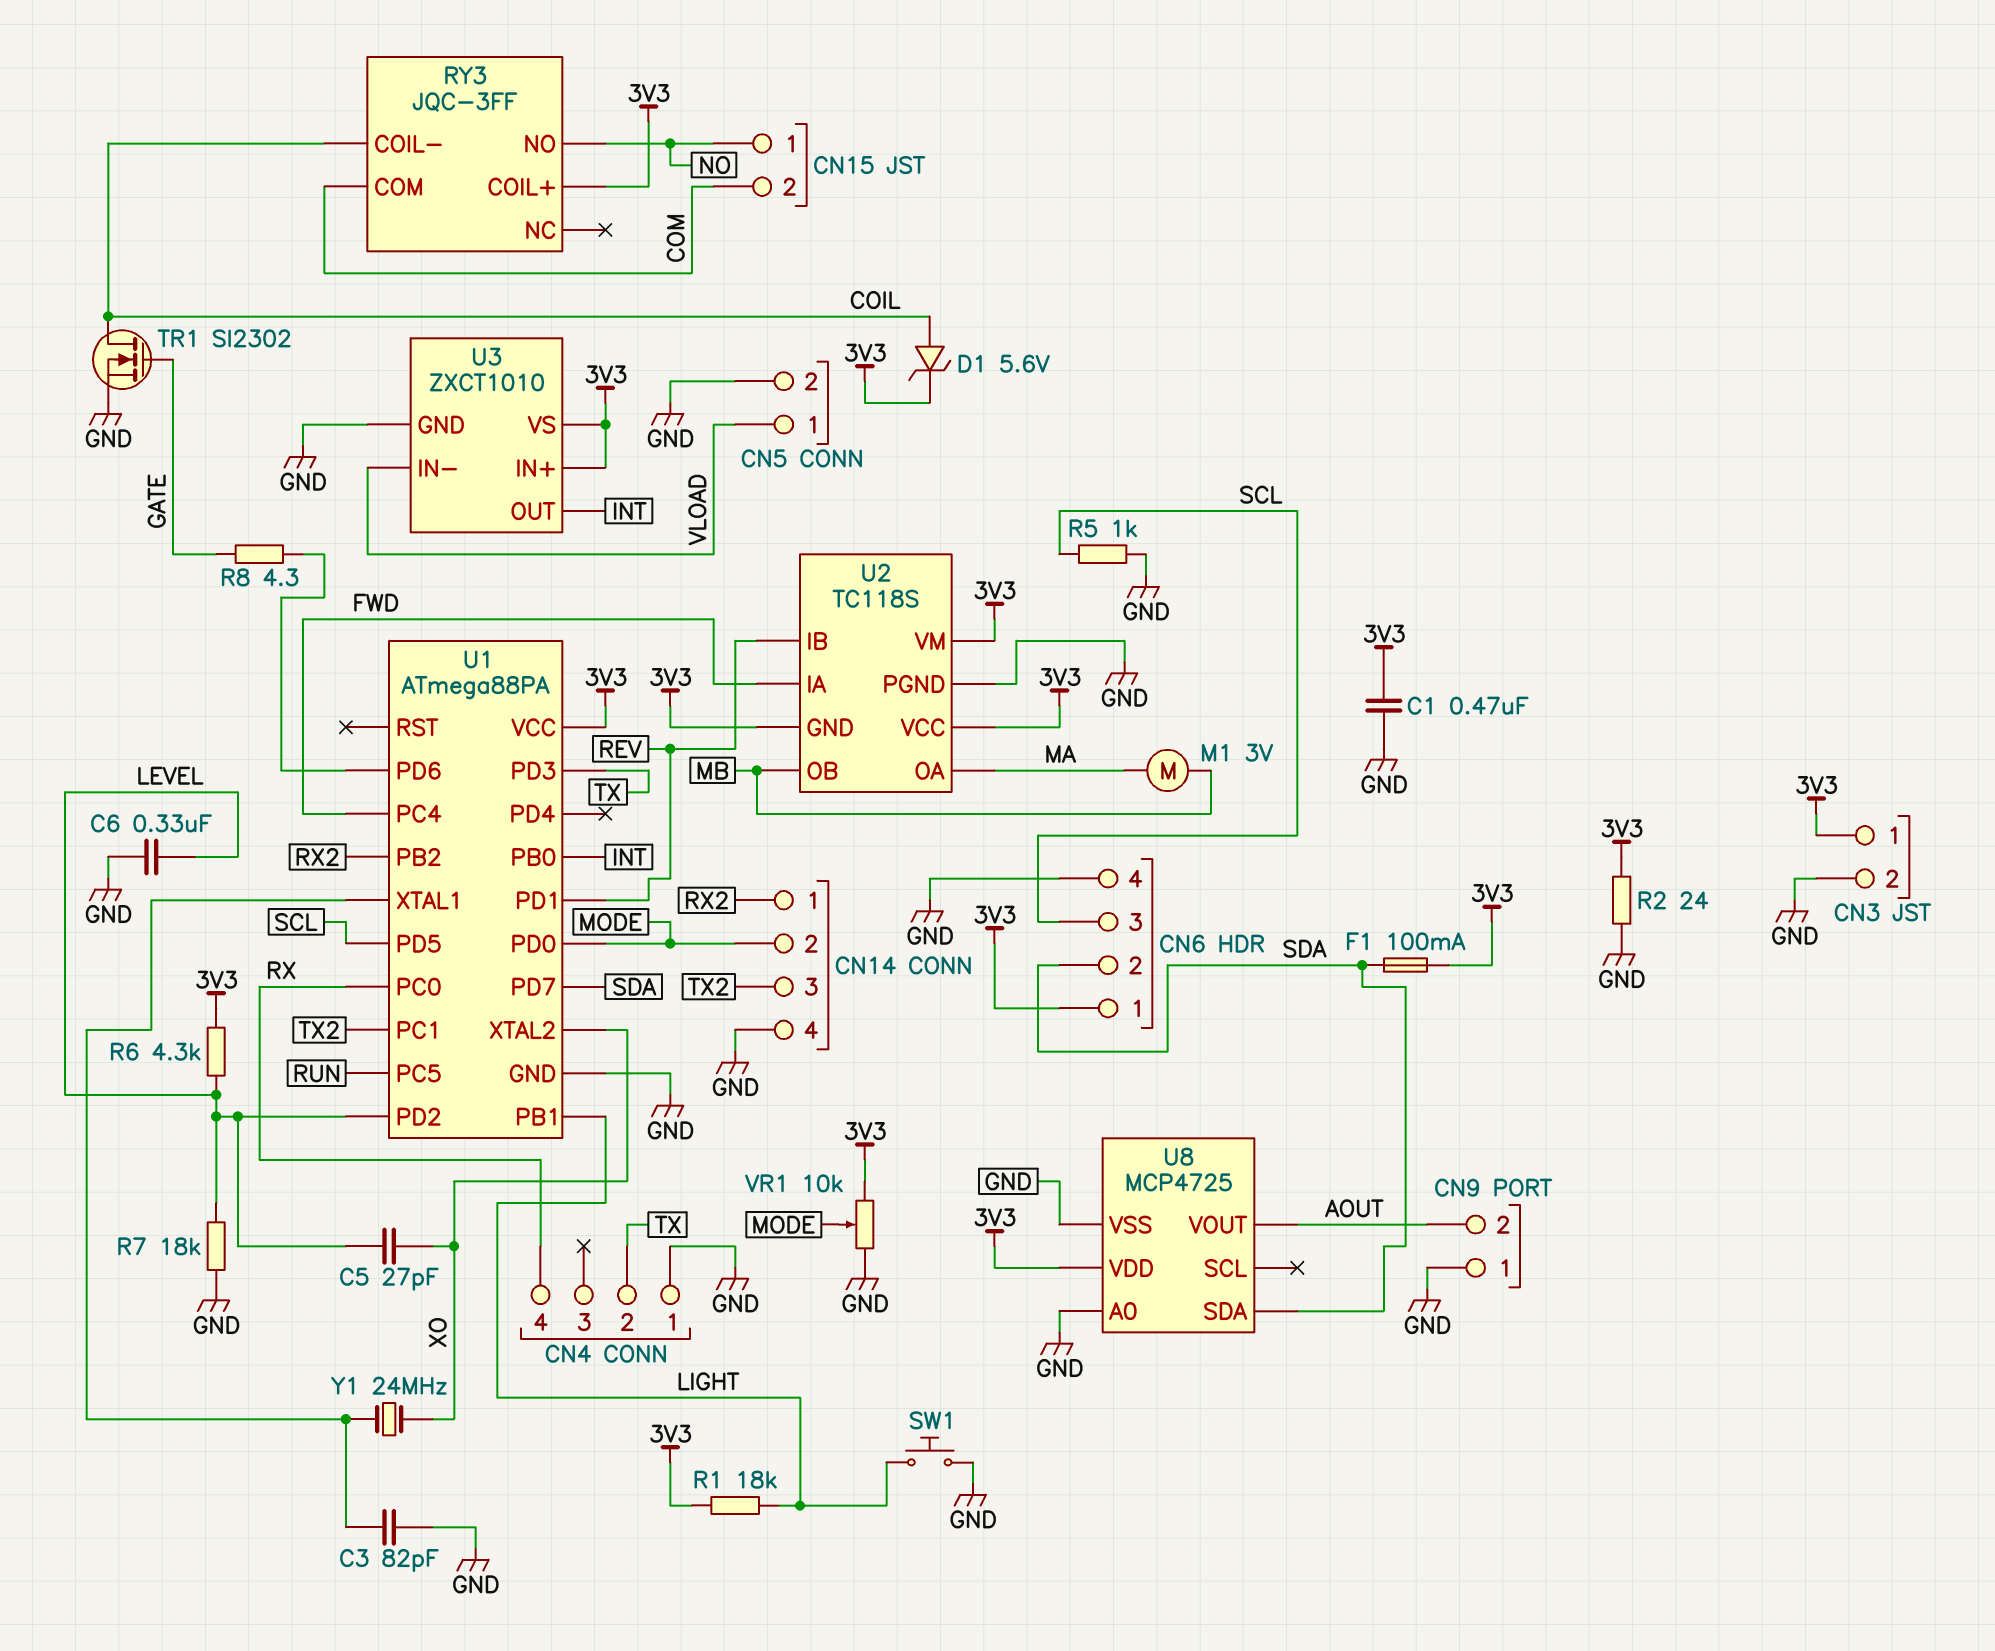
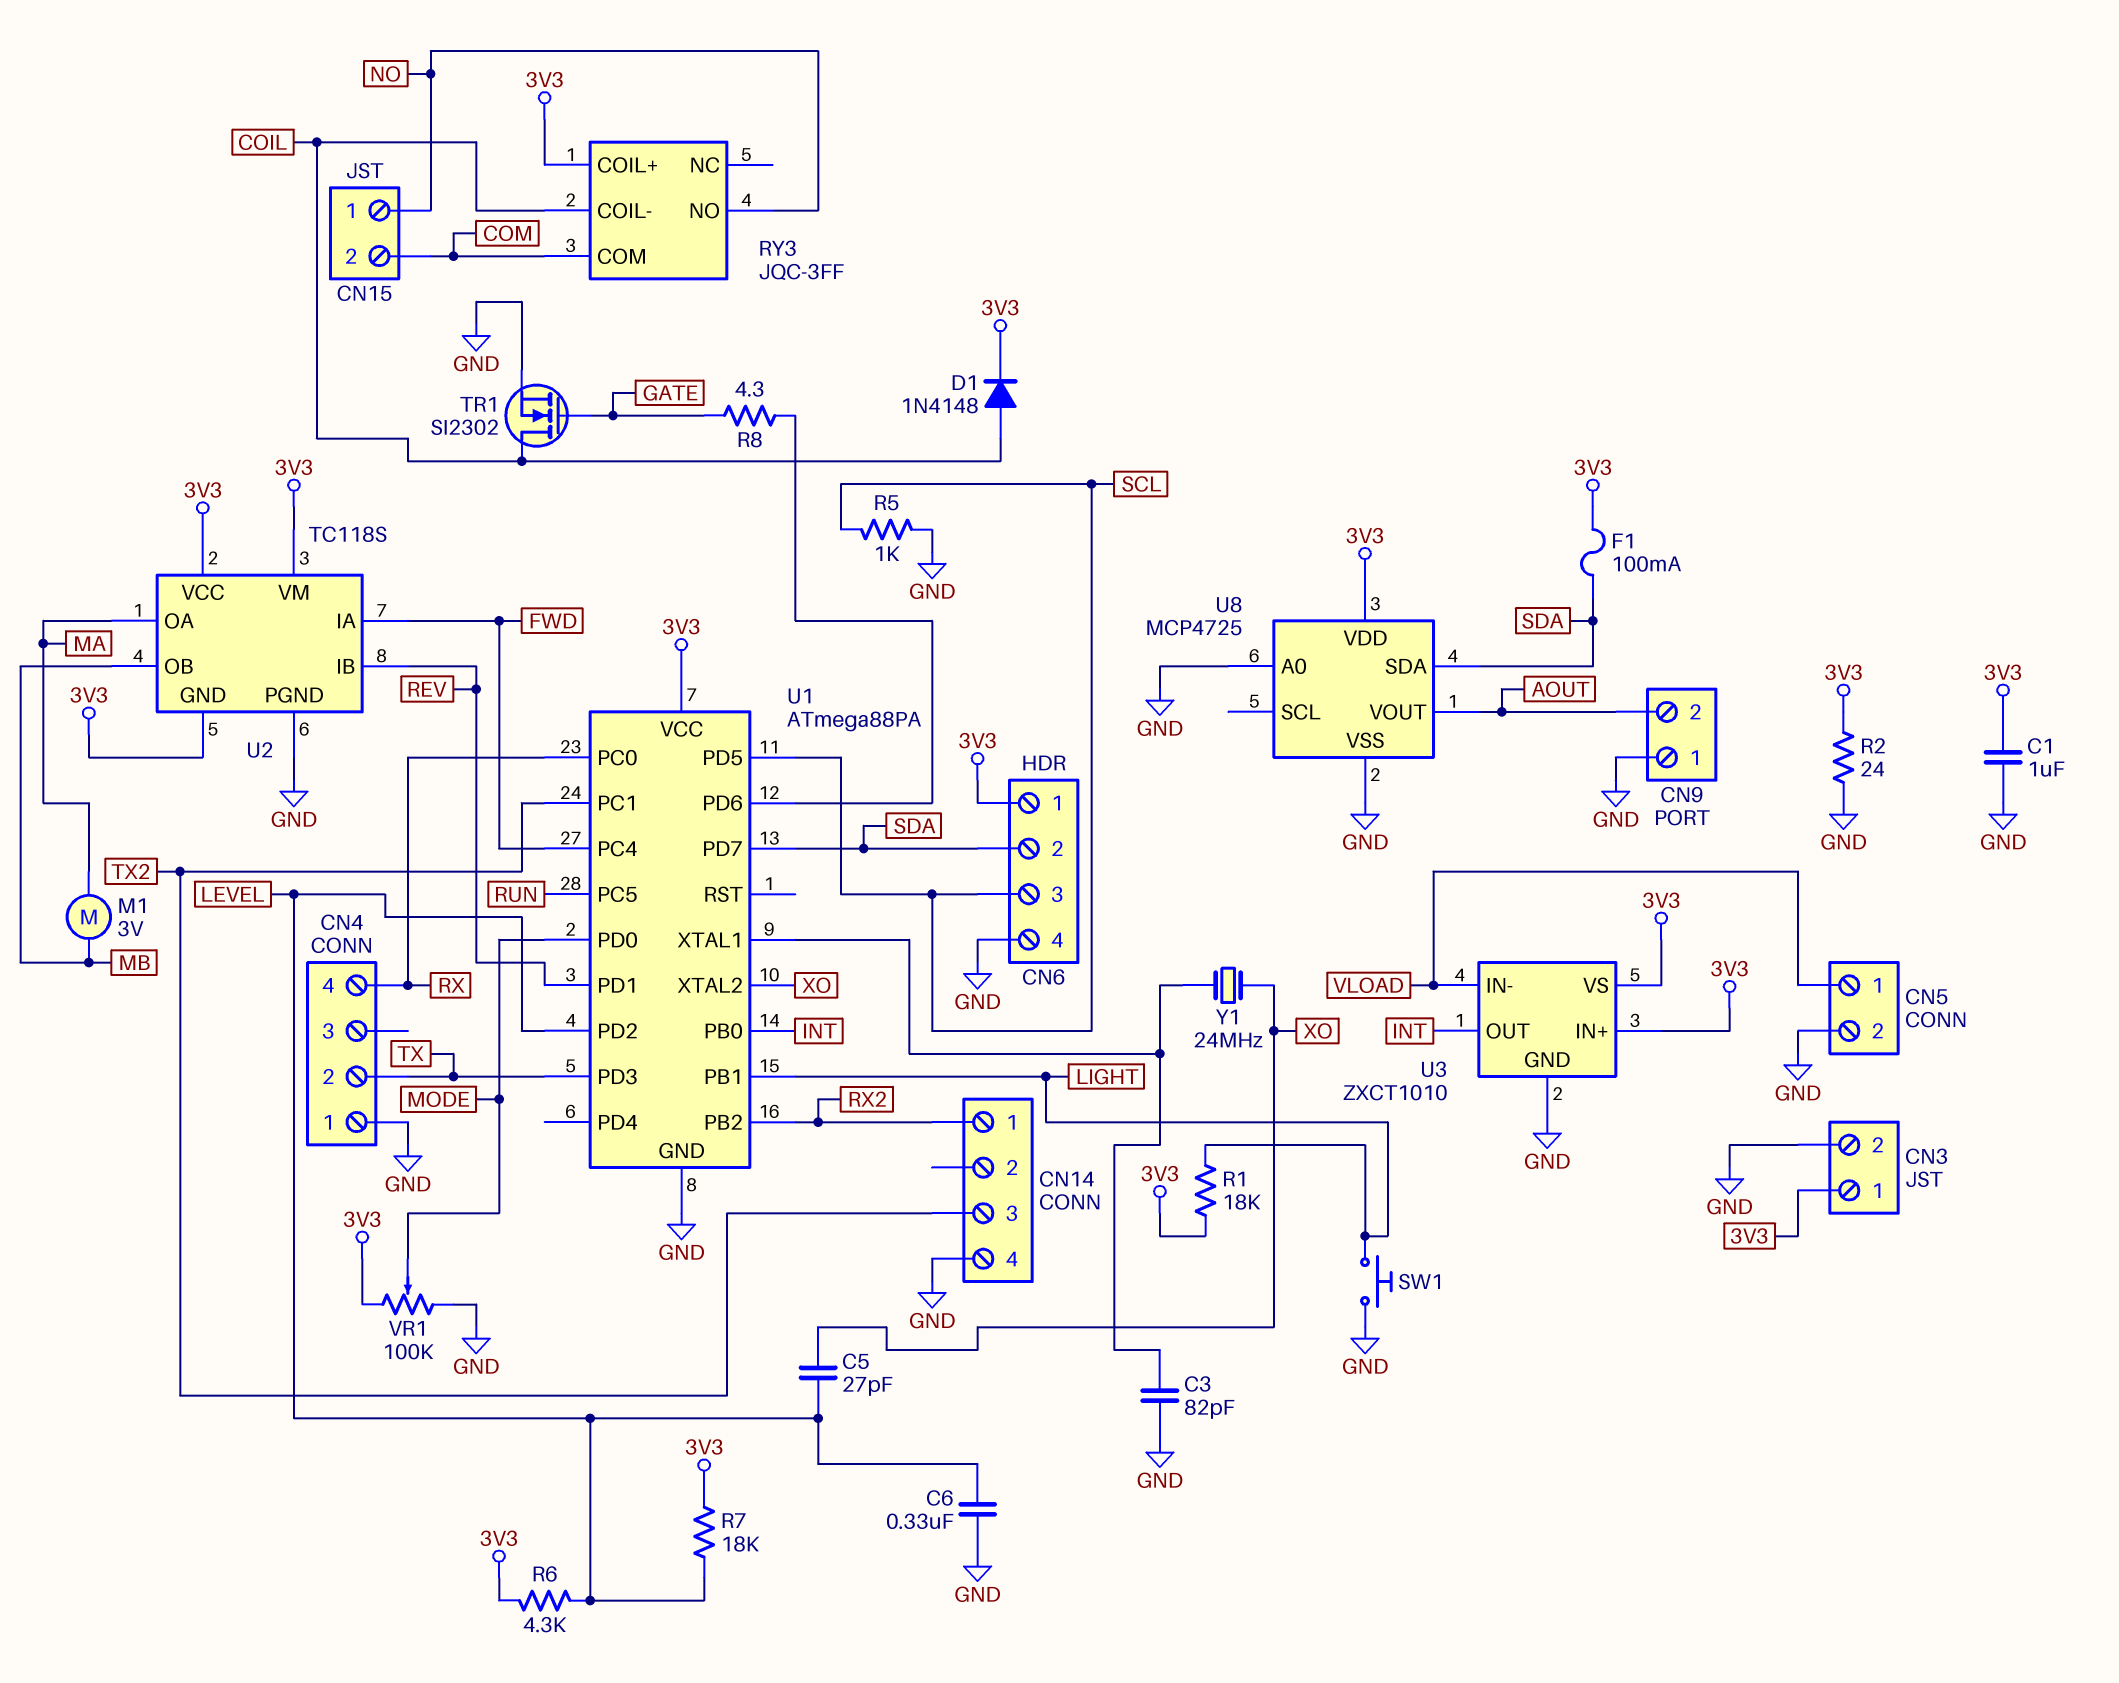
C1: 470nF (3V3, GND) -> 1uF (3V3, GND)
CN14 pin 2: MODE -> none
D1: zener 5.6V (A COIL, K 3V3) -> diode 1N4148 (A COIL, K 3V3)
R7: 18k (GND, LEVEL) -> 18k (3V3, LEVEL)
VR1: 10k (3V3, GND, wiper MODE) -> 100k (3V3, GND, wiper MODE)

